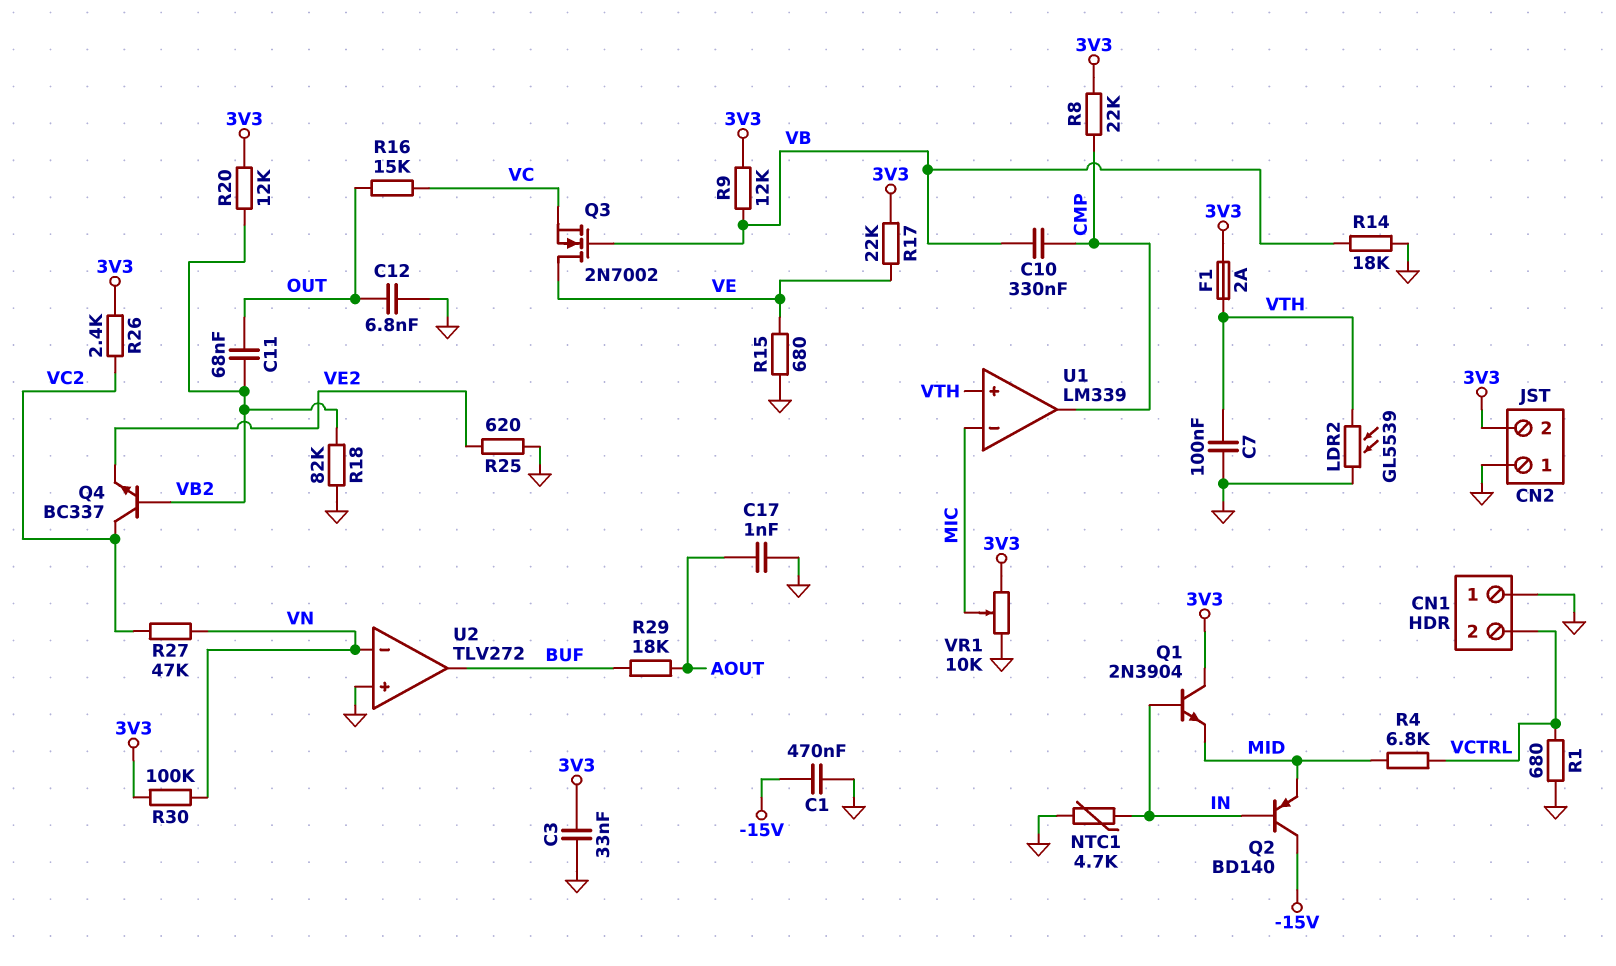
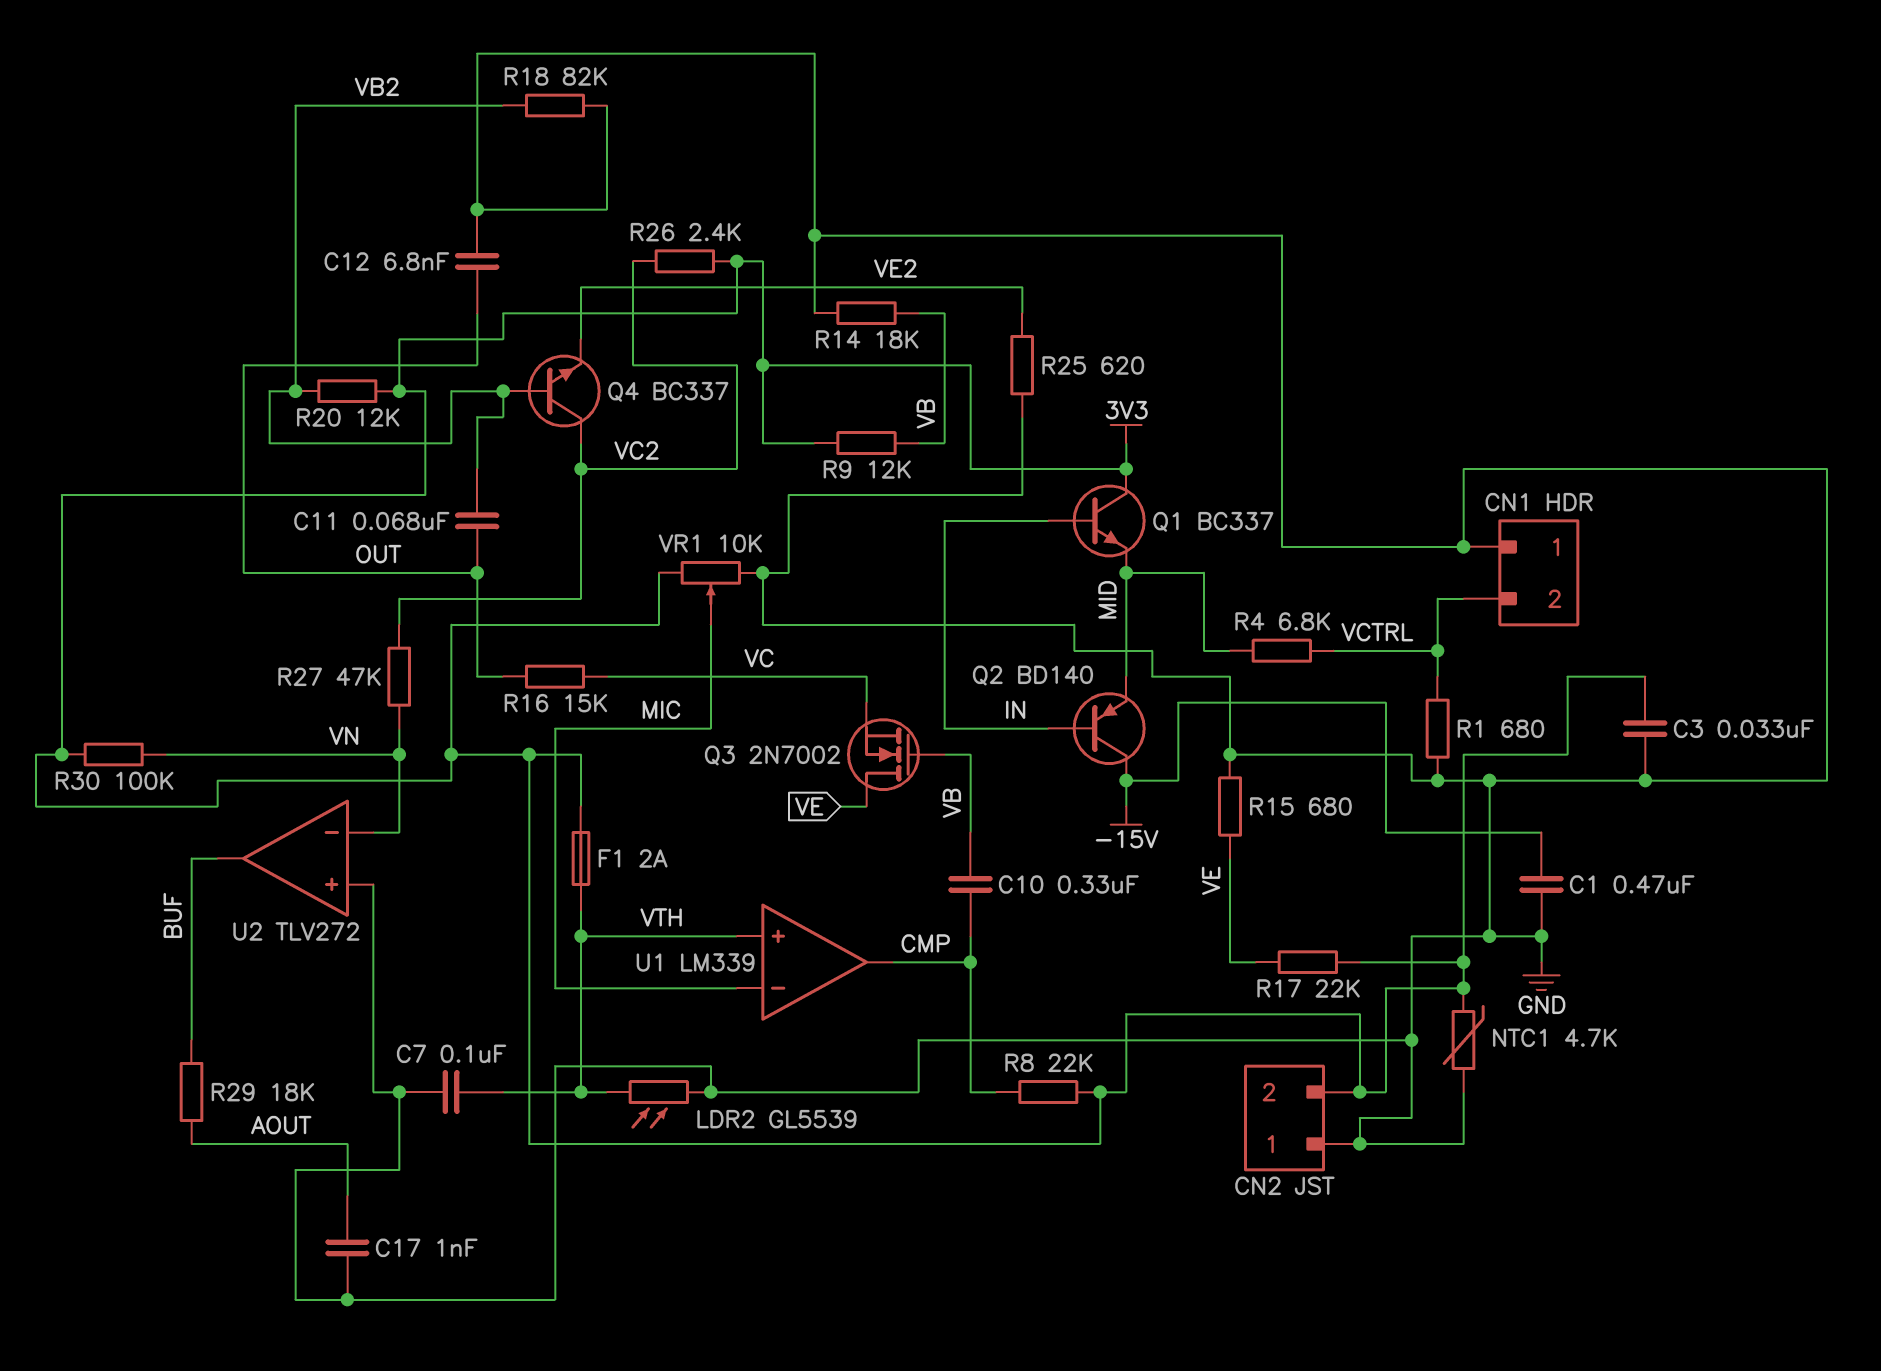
NTC1: 4.7k (GND, IN) -> 4.7k (3V3, GND)
Q1: NPN 2N3904 (B IN, C 3V3, E MID) -> NPN BC337 (B IN, C 3V3, E MID)

